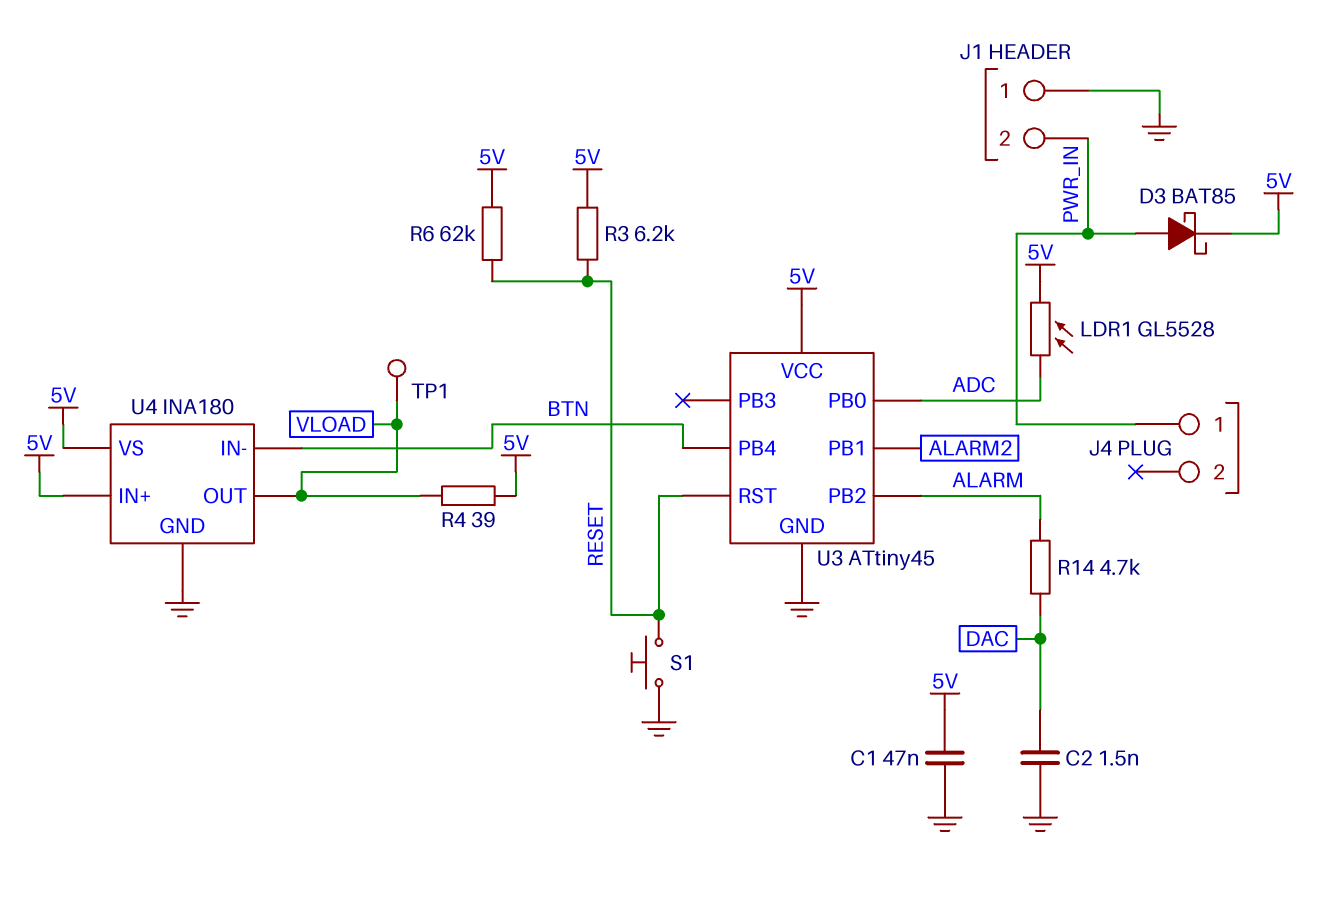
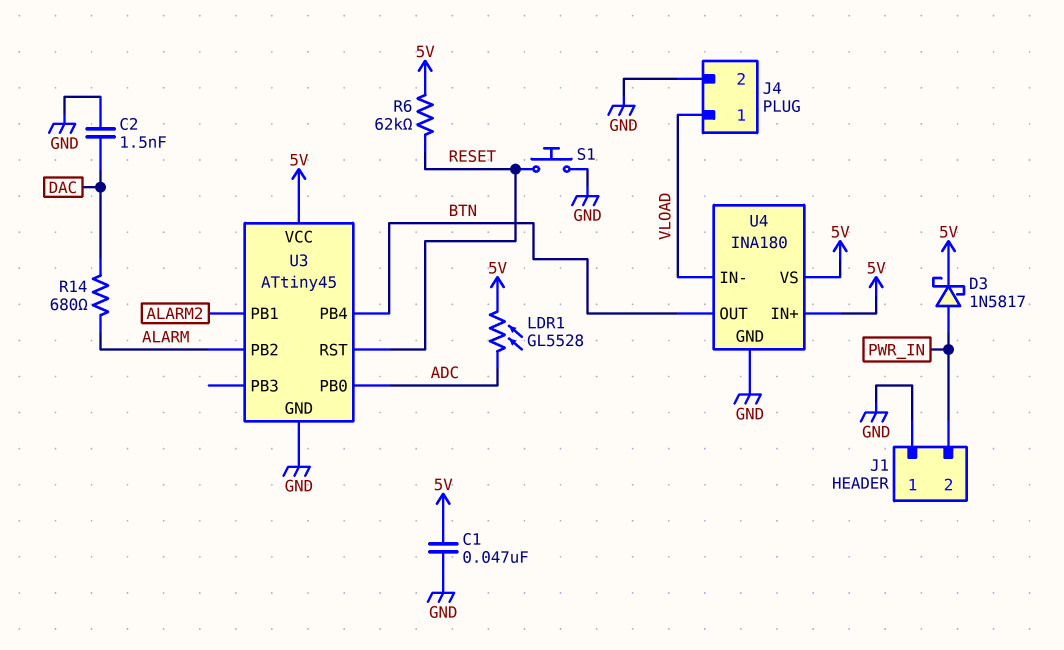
D3: schottky BAT85 (A PWR_IN, K 5V) -> schottky 1N5817 (A PWR_IN, K 5V)
J4 pin 1: PWR_IN -> VLOAD
J4 pin 2: none -> GND
R3: 6.2k (5V, RESET) -> none
R4: 39 (5V, VLOAD) -> none
R14: 4.7k (ALARM, DAC) -> 680 (ALARM, DAC)
TP1: test point (VLOAD) -> none
U4 pin IN-: BTN -> VLOAD
U4 pin OUT: VLOAD -> BTN

